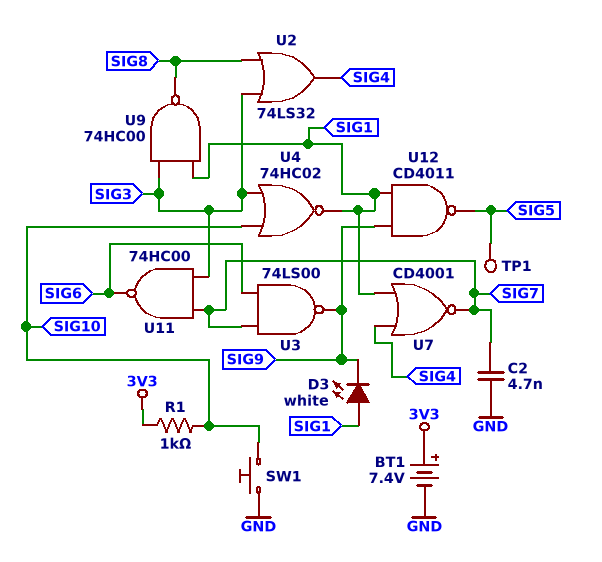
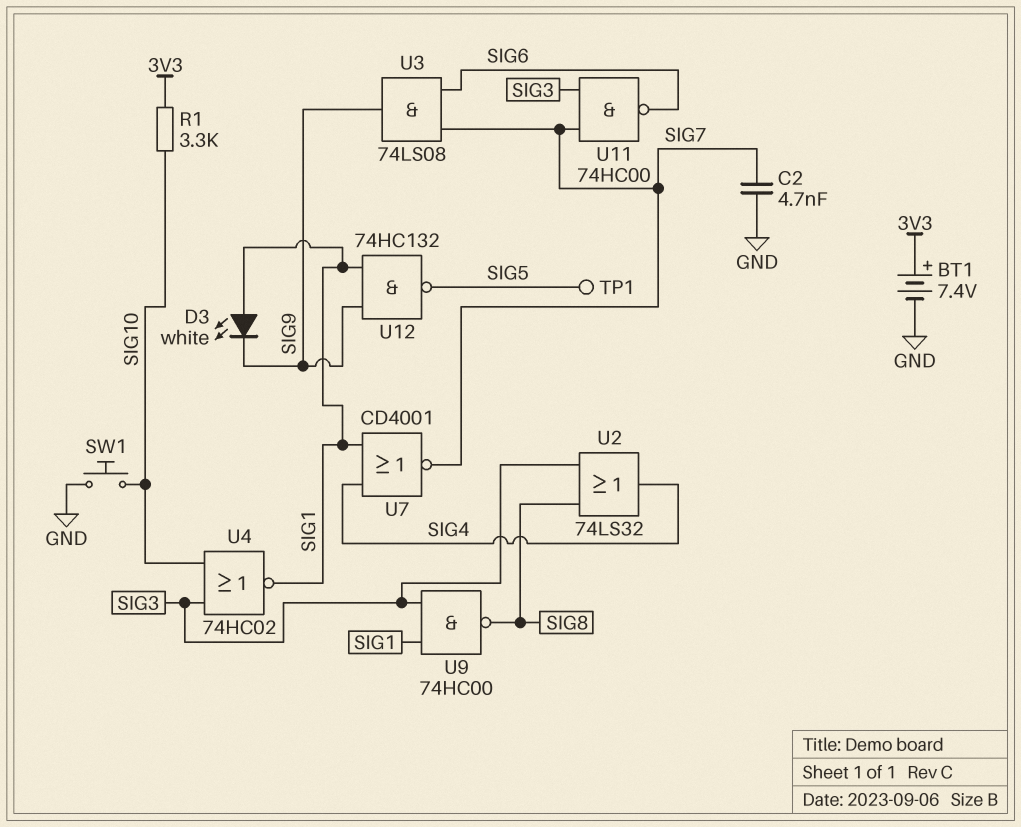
R1: 1k (3V3, SIG10) -> 3.3k (3V3, SIG10)
U3: NAND 74LS00 (in SIG6, in SIG7, out SIG9) -> AND 74LS08 (in SIG6, in SIG7, out SIG9)
U12: NAND CD4011 (in SIG1, in SIG9, out SIG5) -> NAND 74HC132 (in SIG1, in SIG9, out SIG5)

